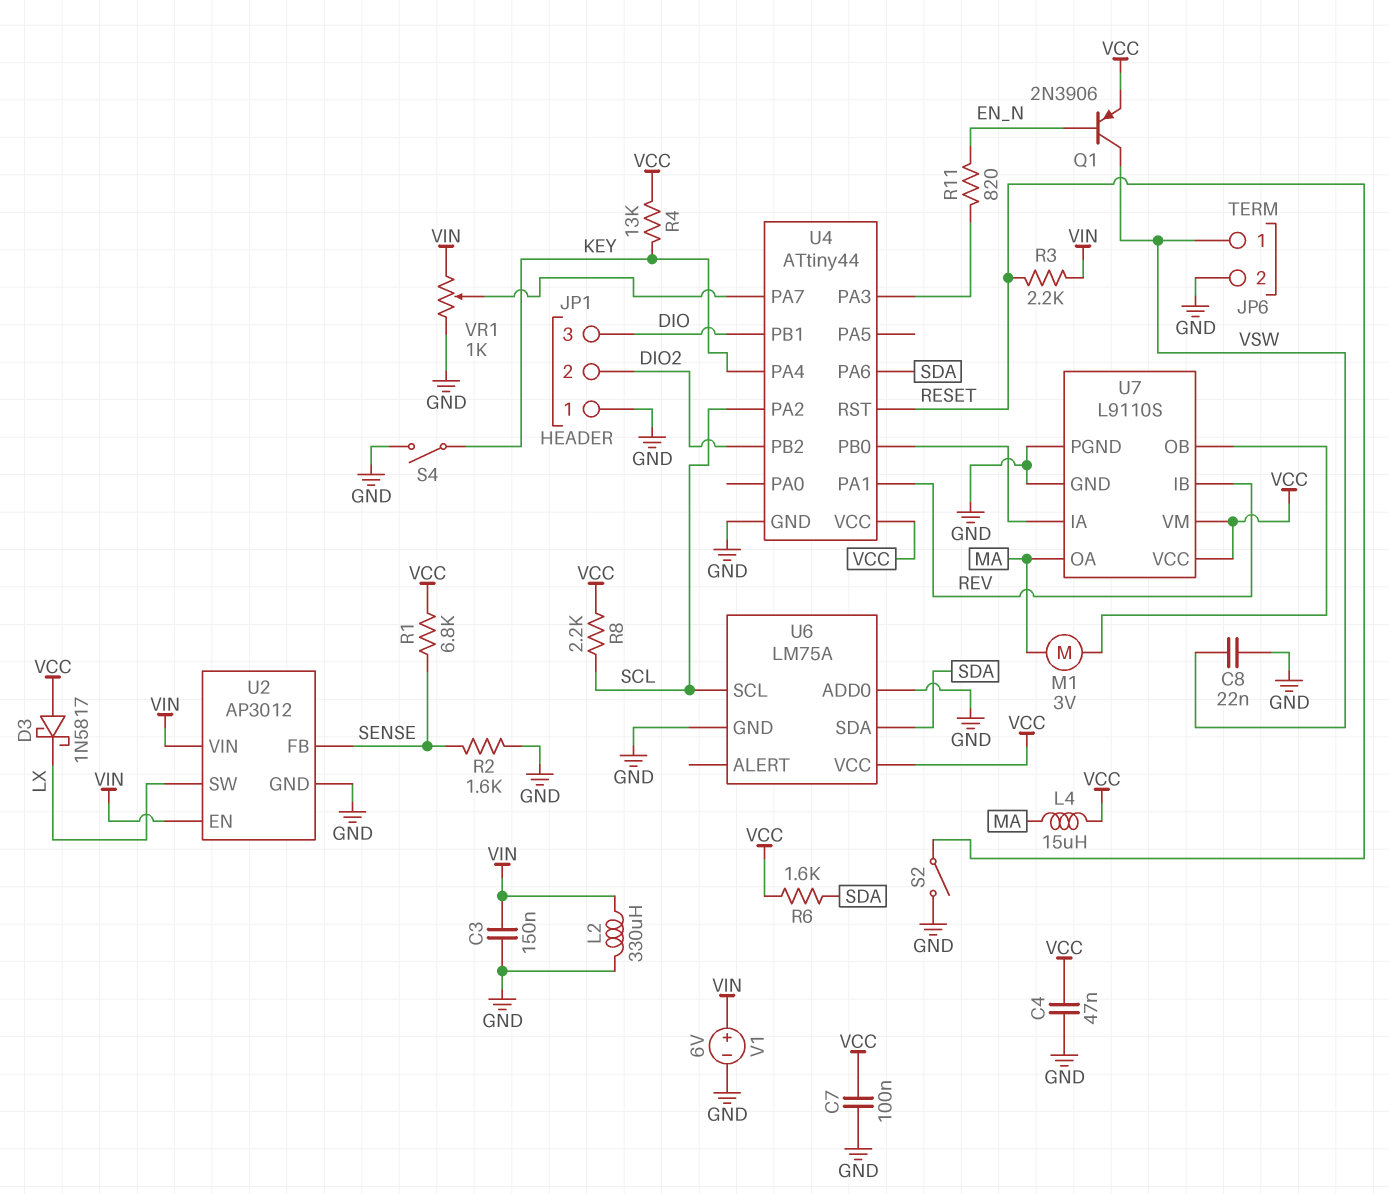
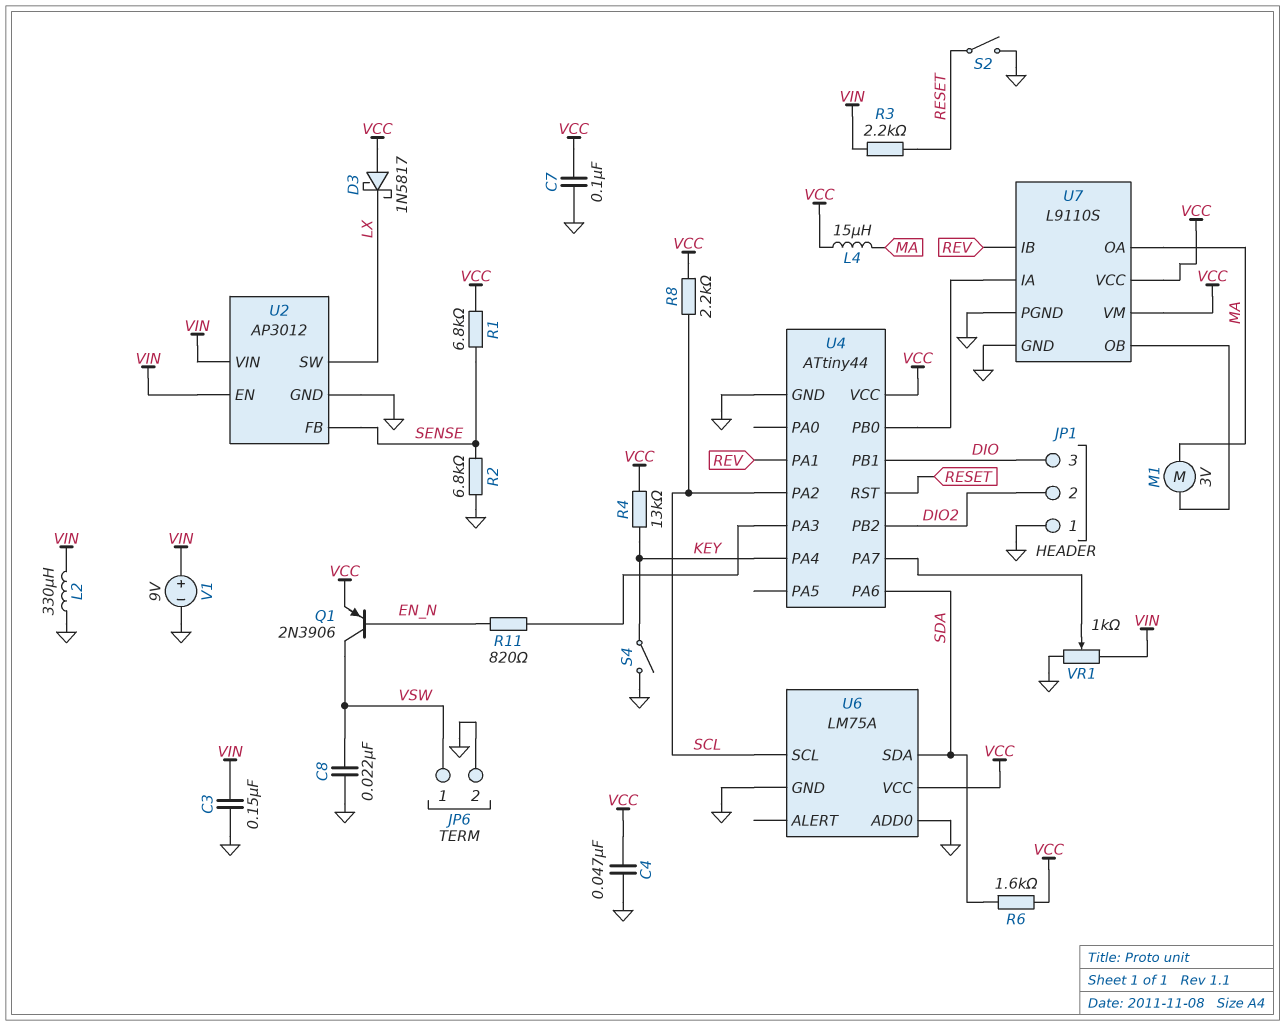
R2: 1.6k (GND, SENSE) -> 6.8k (GND, SENSE)
V1: 6V (plus VIN, minus GND) -> 9V (plus VIN, minus GND)

